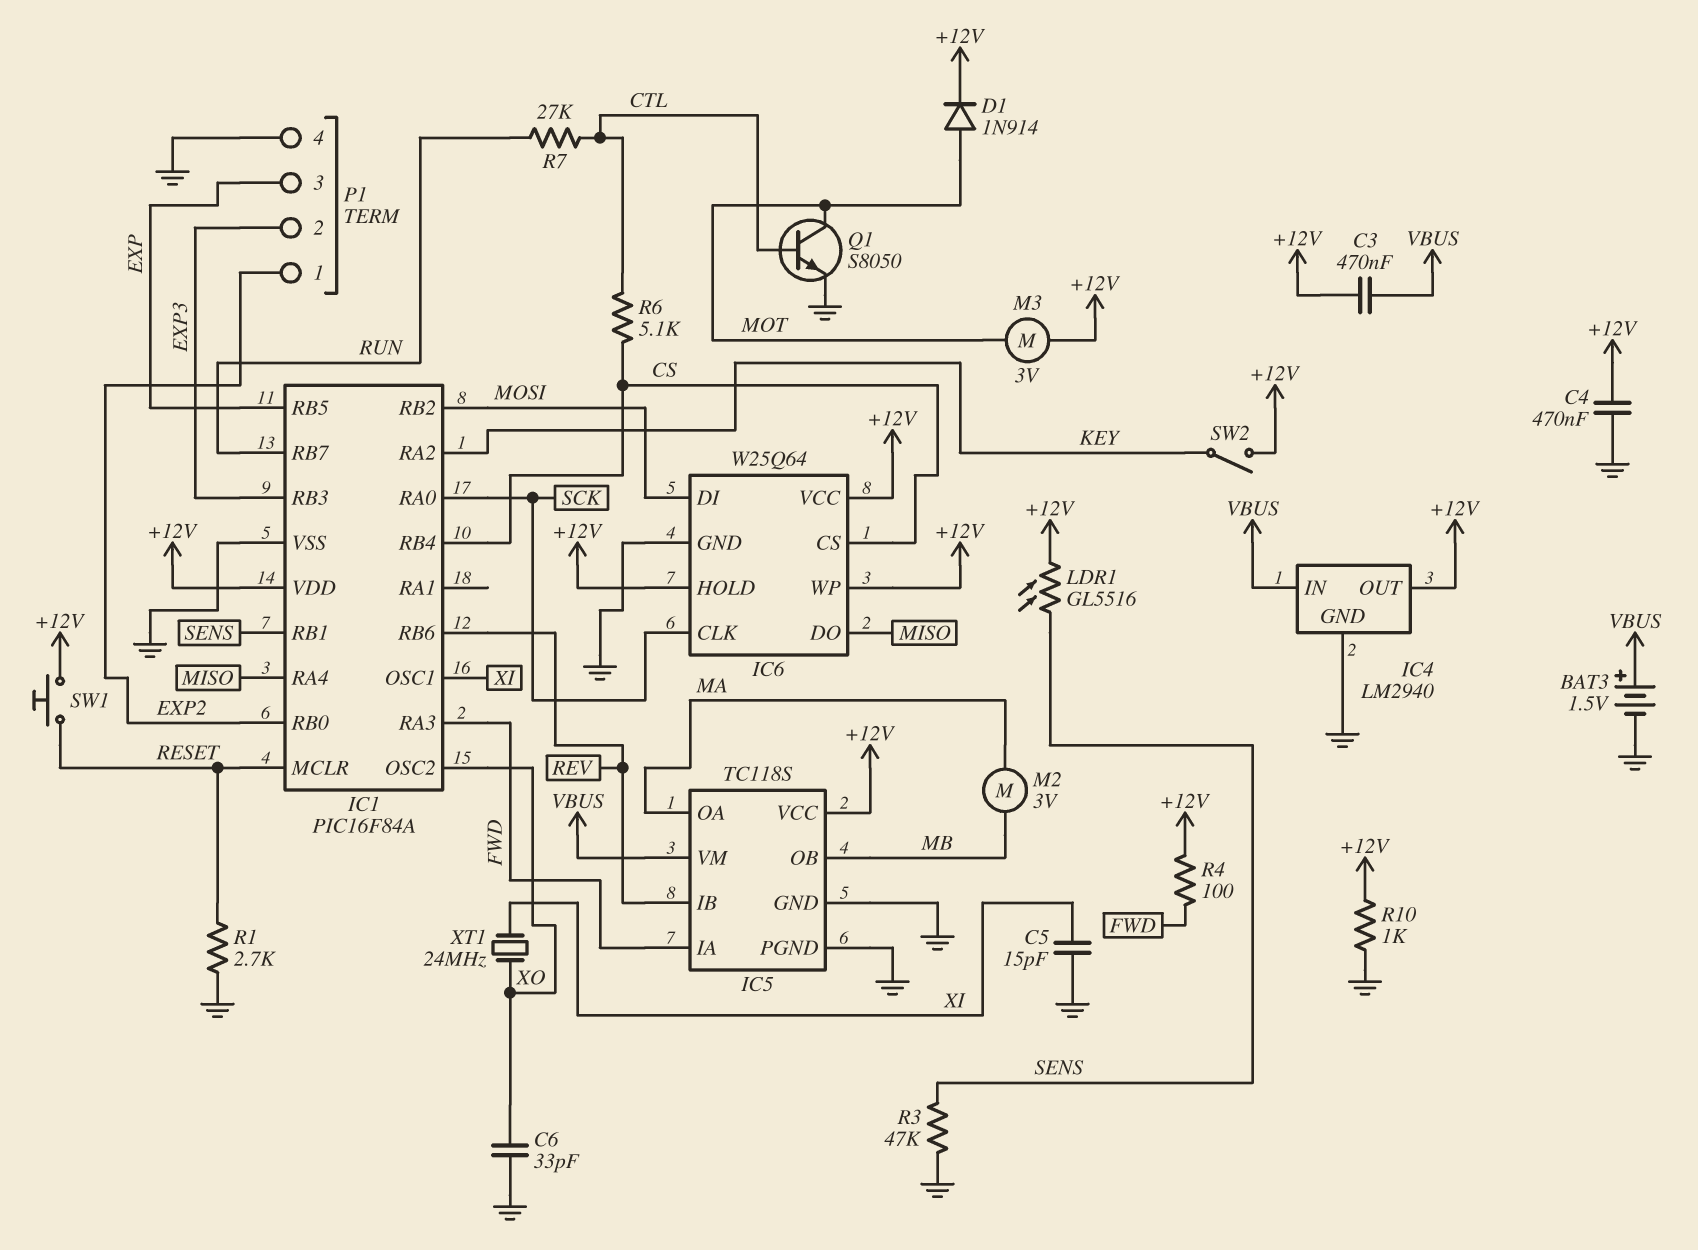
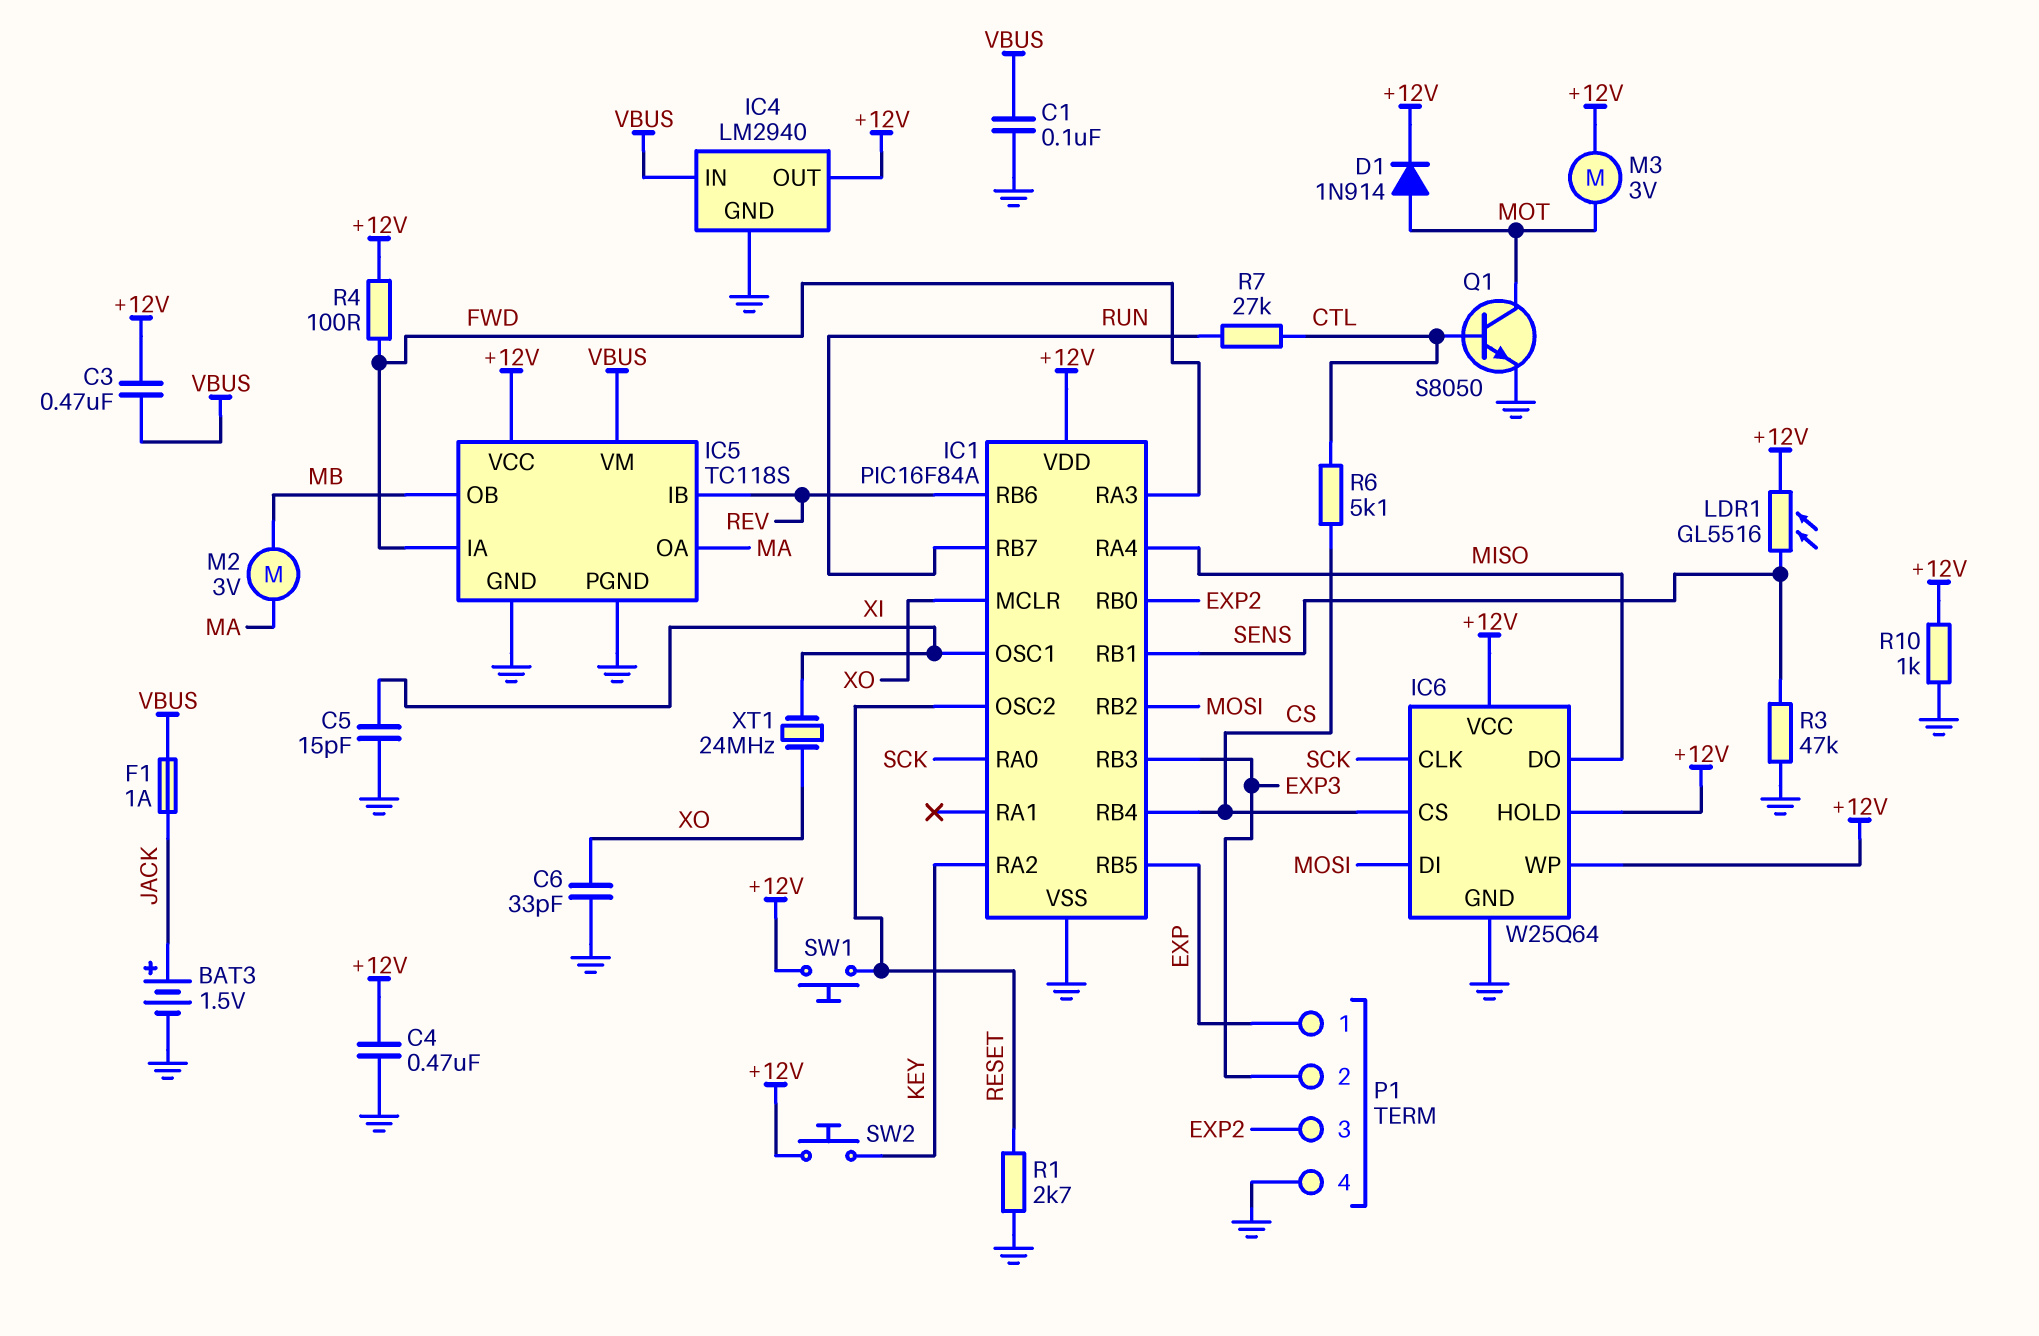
BAT3: 1.5V (plus VBUS, minus GND) -> 1.5V (plus JACK, minus GND)
C1: none -> 100nF (GND, VBUS)
F1: none -> 1A (JACK, VBUS)
IC1 pin MCLR: RESET -> XO
IC1 pin OSC2: XO -> RESET
P1 pin 1: EXP2 -> EXP
P1 pin 3: EXP -> EXP2
SW2: switch (+12V, KEY) -> button (+12V, KEY)

